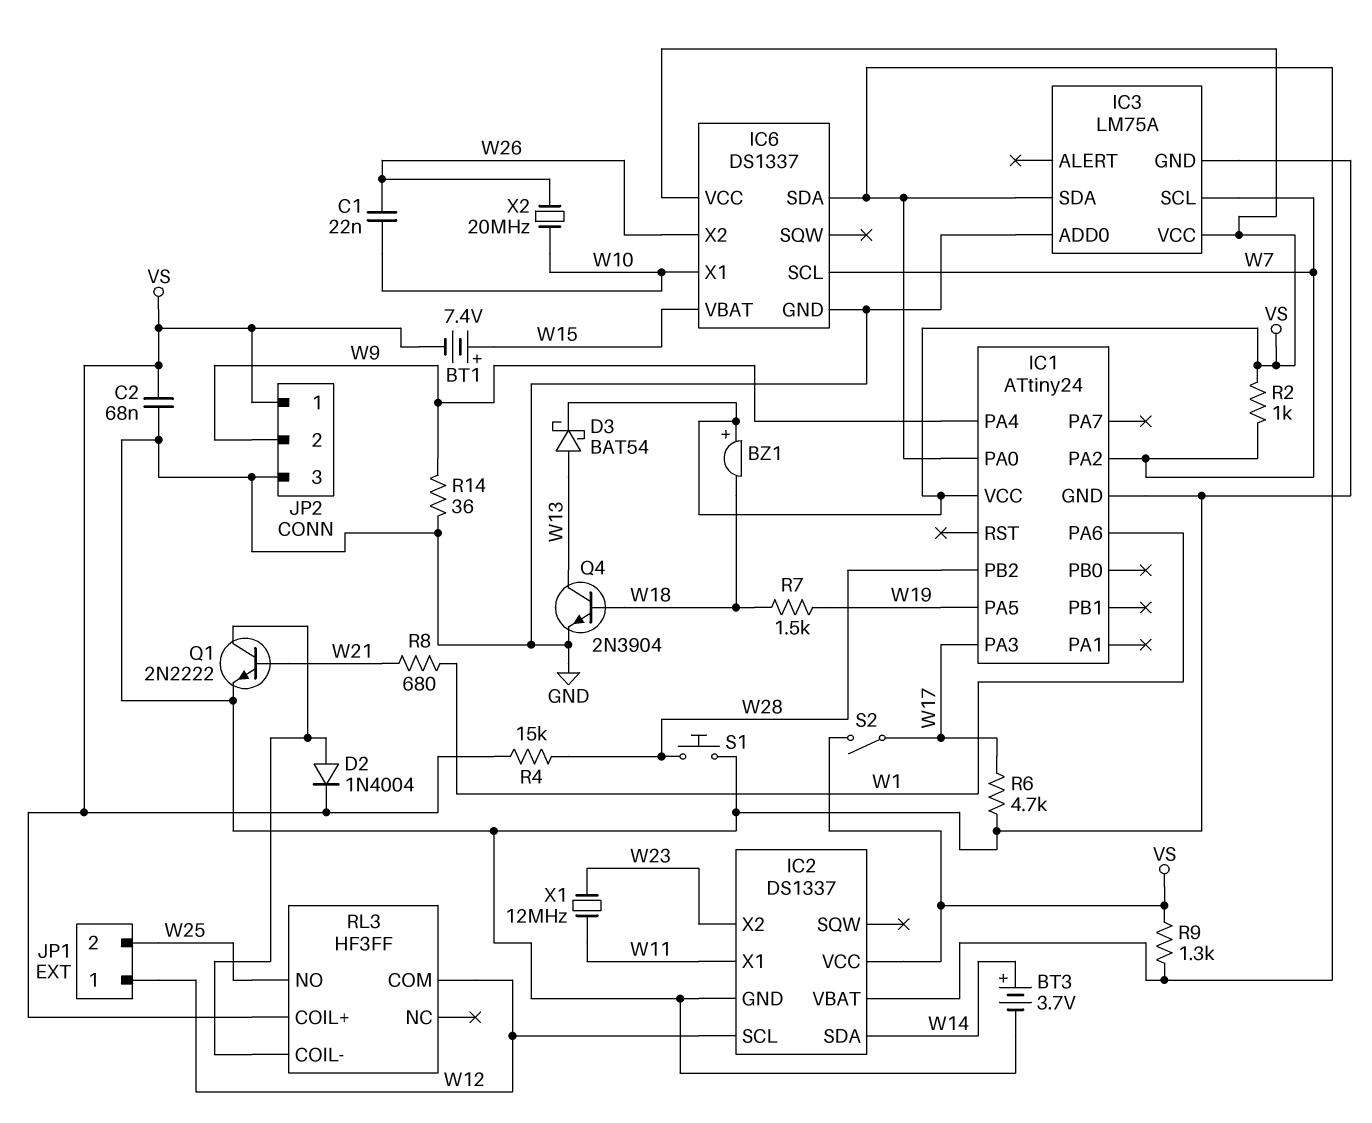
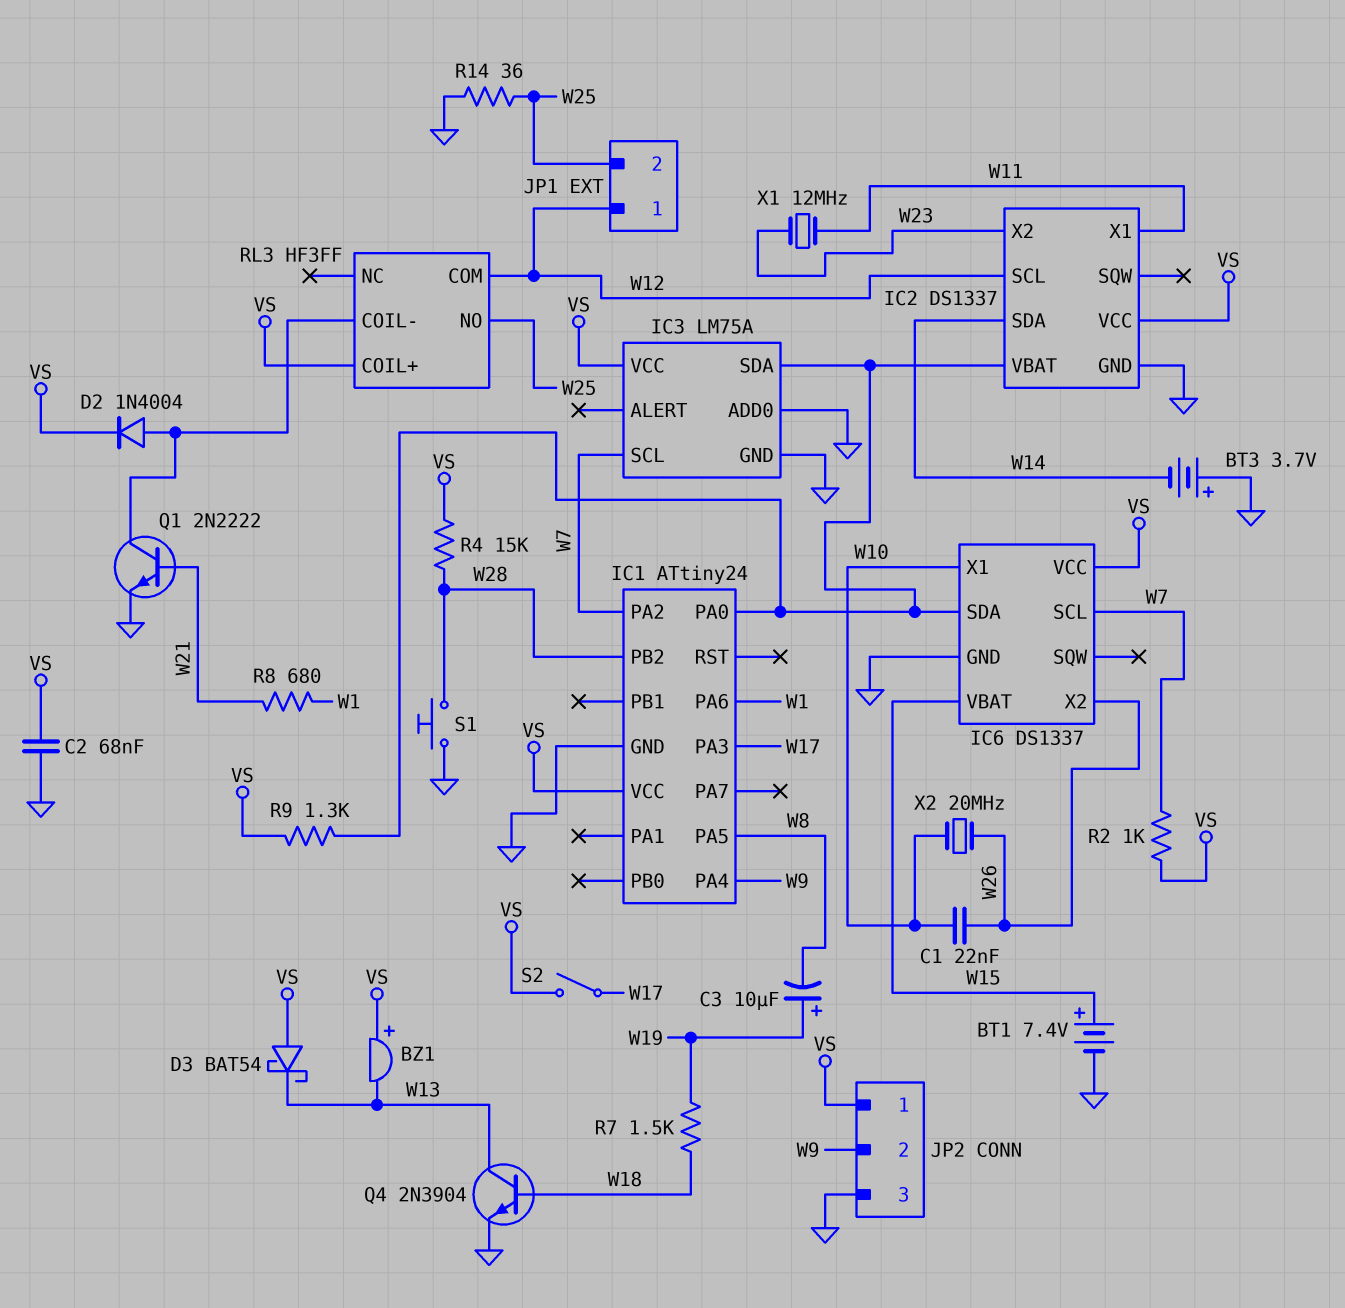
BT1: 7.4V (plus W15, minus VS) -> 7.4V (plus W15, minus GND)
BT3: 3.7V (plus W14, minus GND) -> 3.7V (plus GND, minus W14)
BZ1: buzzer (plus VS, minus W18) -> buzzer (plus VS, minus W13)
C3: none -> 10uF (plus W19, minus W8)
D3: schottky BAT54 (A W13, K VS) -> schottky BAT54 (A VS, K W13)
IC1 pin PA5: W19 -> W8
R6: 4.7k (GND, W17) -> none
R14: 36 (GND, W9) -> 36 (GND, W25)

